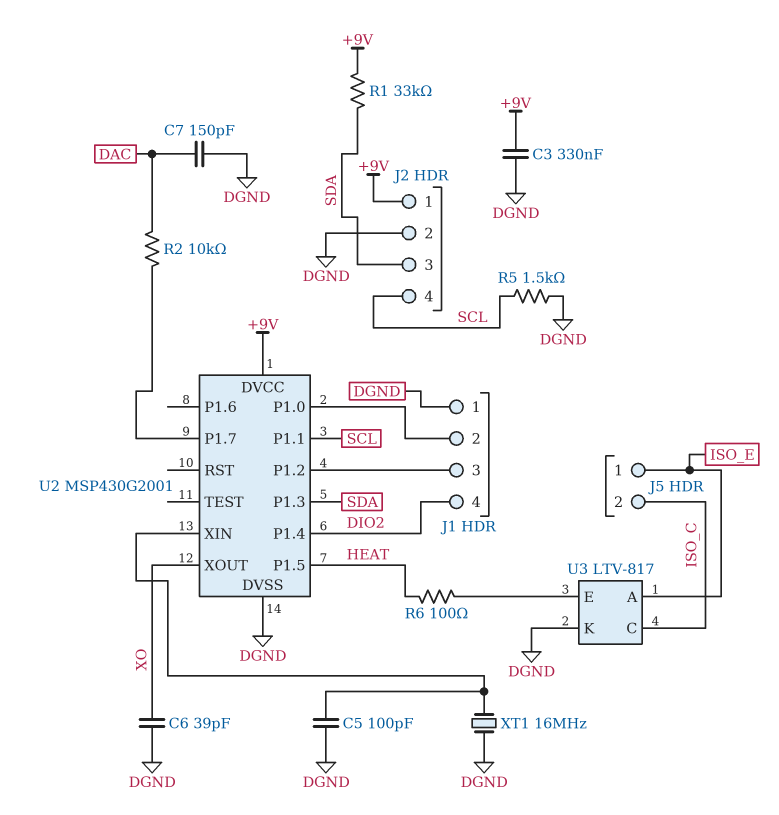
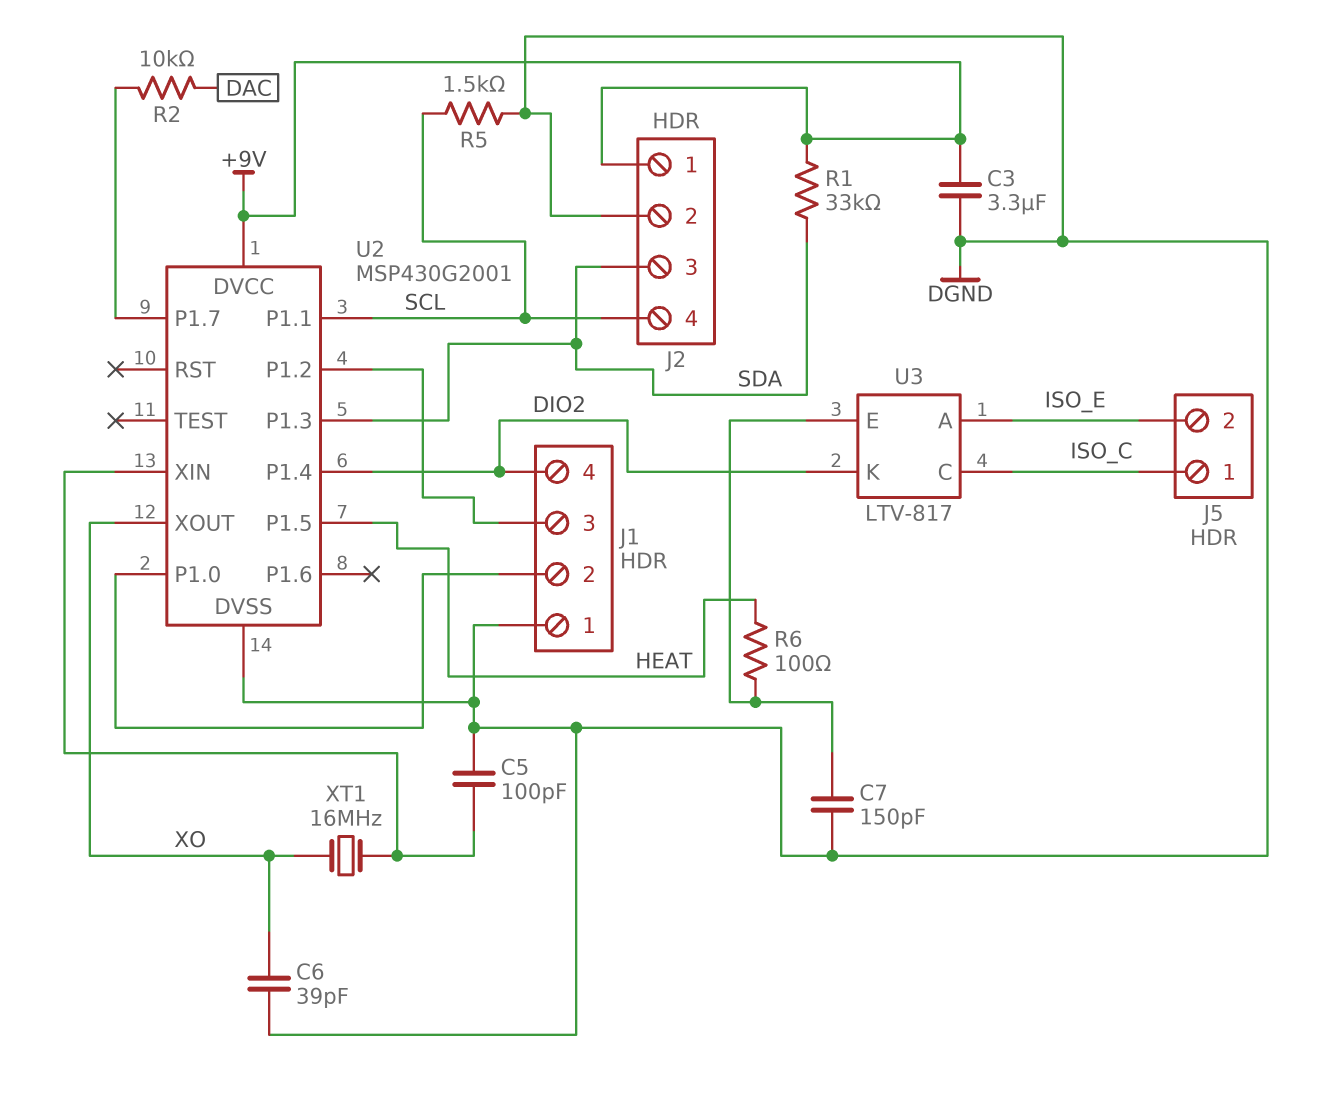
C3: 330nF (+9V, DGND) -> 3.3uF (+9V, DGND)
C7: 150pF (DAC, DGND) -> 150pF (DGND, U3/E)
J5 pin 1: ISO_E -> ISO_C
J5 pin 2: ISO_C -> ISO_E
U3 pin K: DGND -> DIO2
XT1: 16MHz (DGND, U2/XIN) -> 16MHz (U2/XIN, XO)

